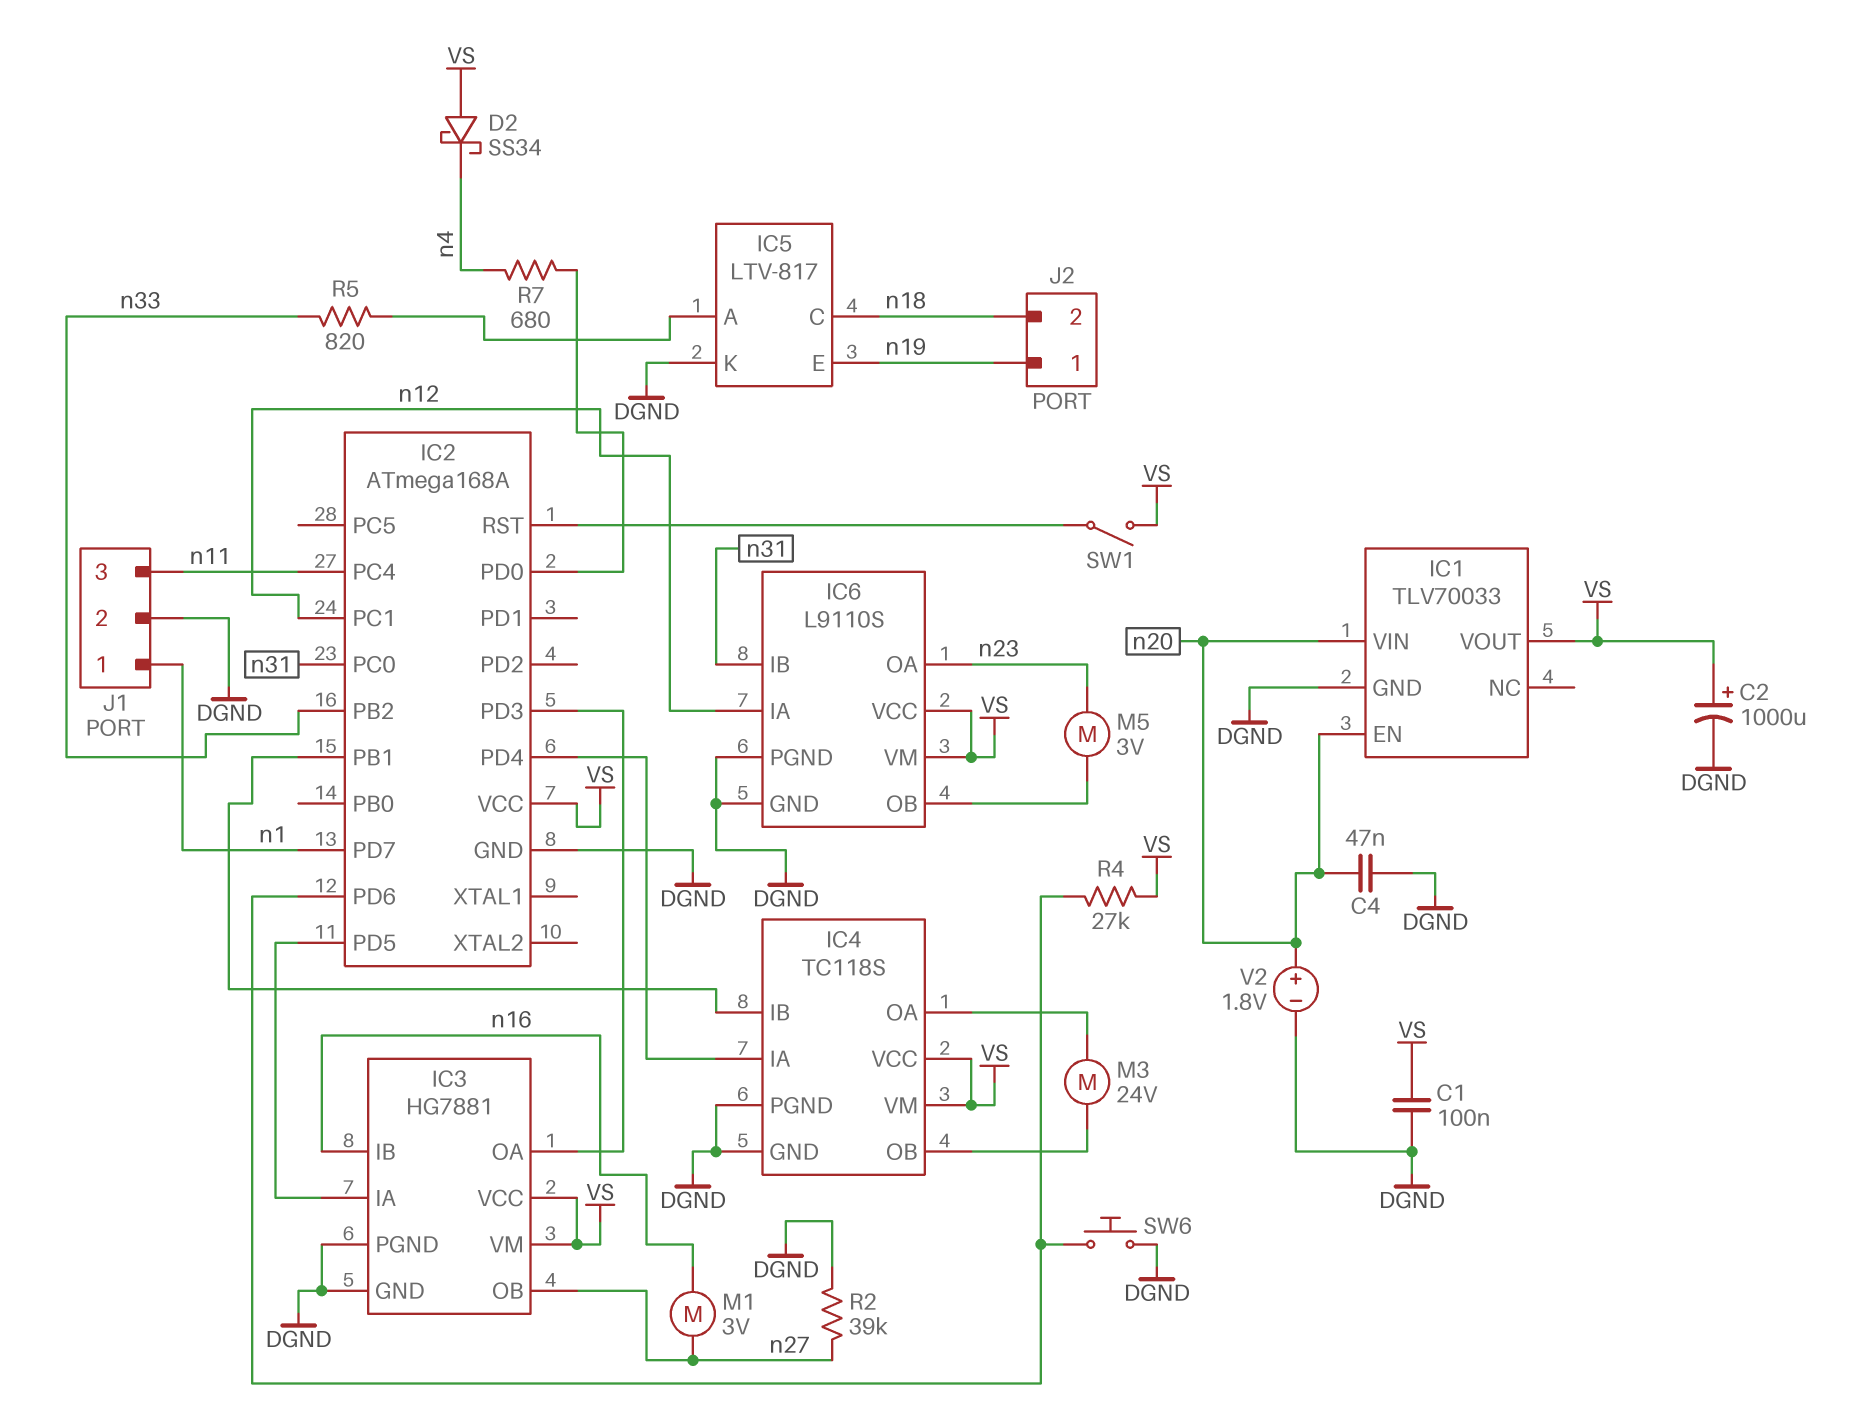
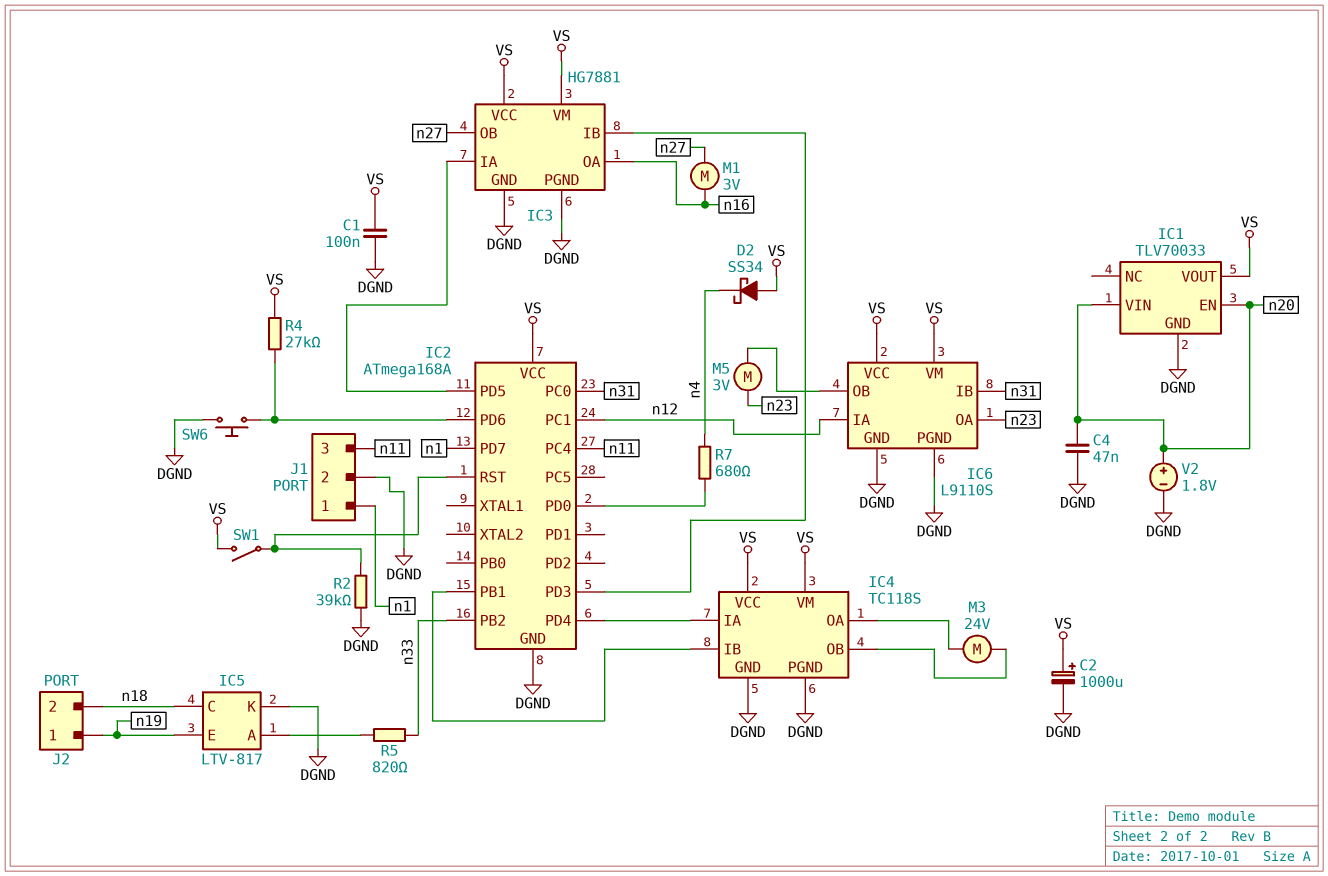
IC3 pin IB: n16 -> IC2/PD3
IC3 pin OA: IC2/PD3 -> n16
R2: 39k (DGND, n27) -> 39k (DGND, IC2/RST)

